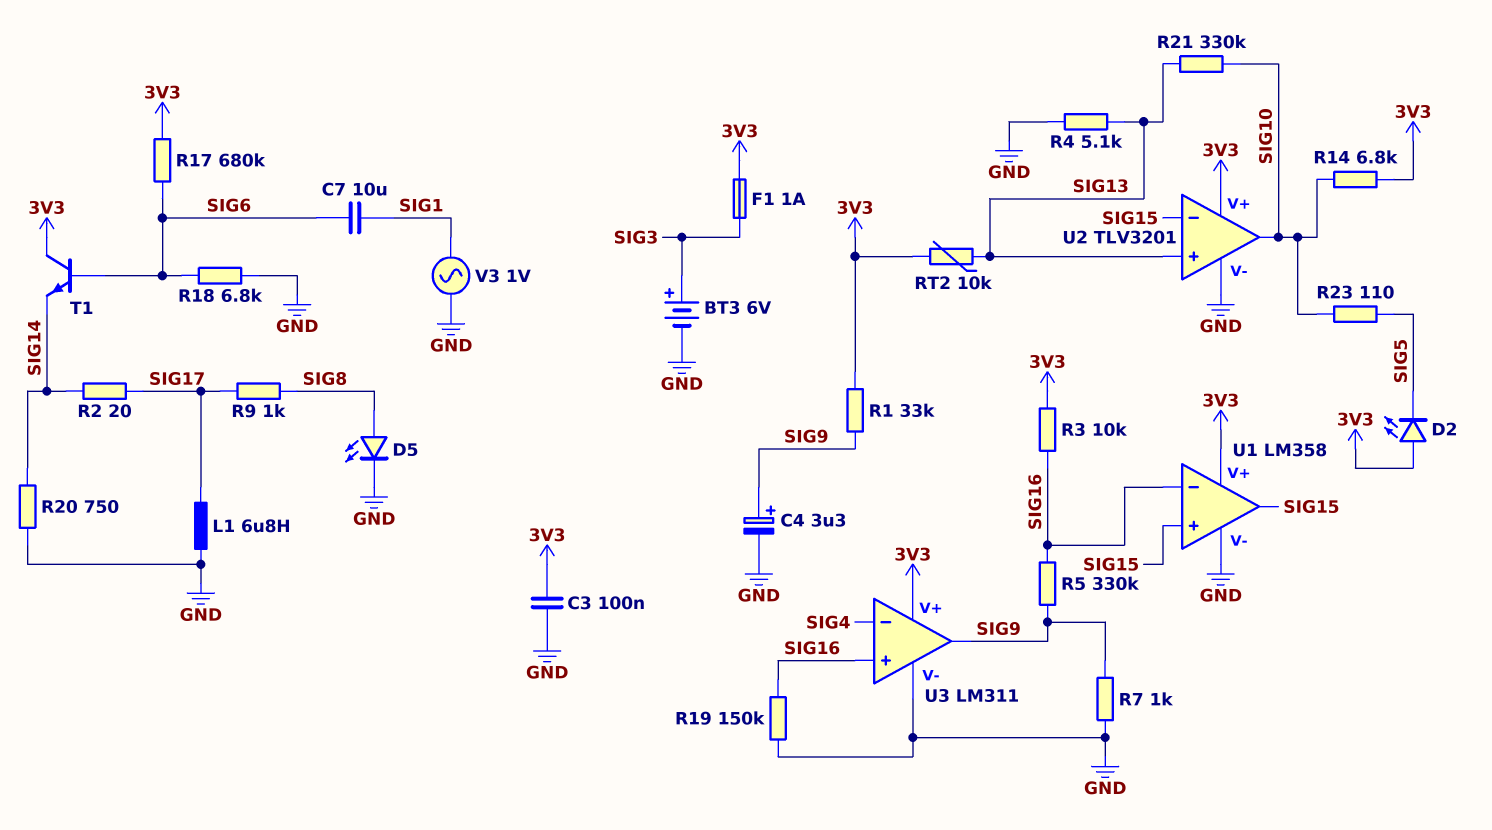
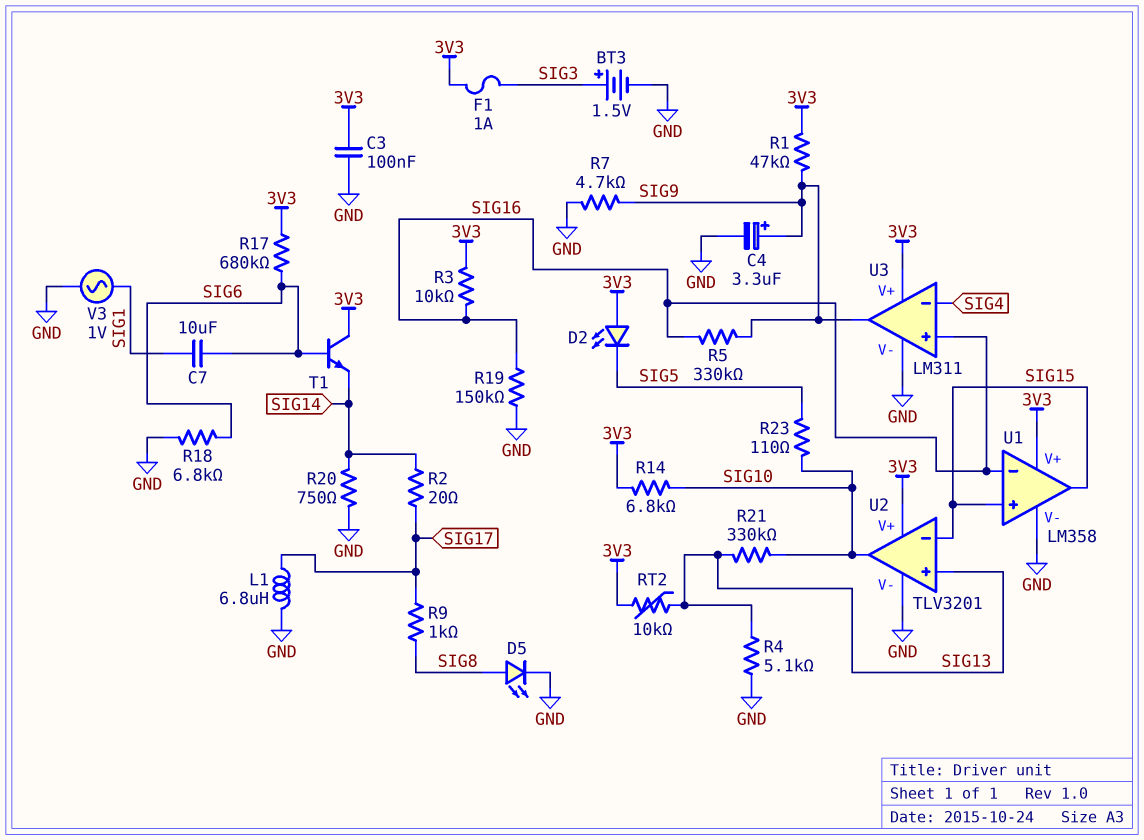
BT3: 6V (plus SIG3, minus GND) -> 1.5V (plus SIG3, minus GND)
R1: 33k (3V3, SIG9) -> 47k (3V3, SIG9)
R7: 1k (GND, SIG9) -> 4.7k (GND, SIG9)

